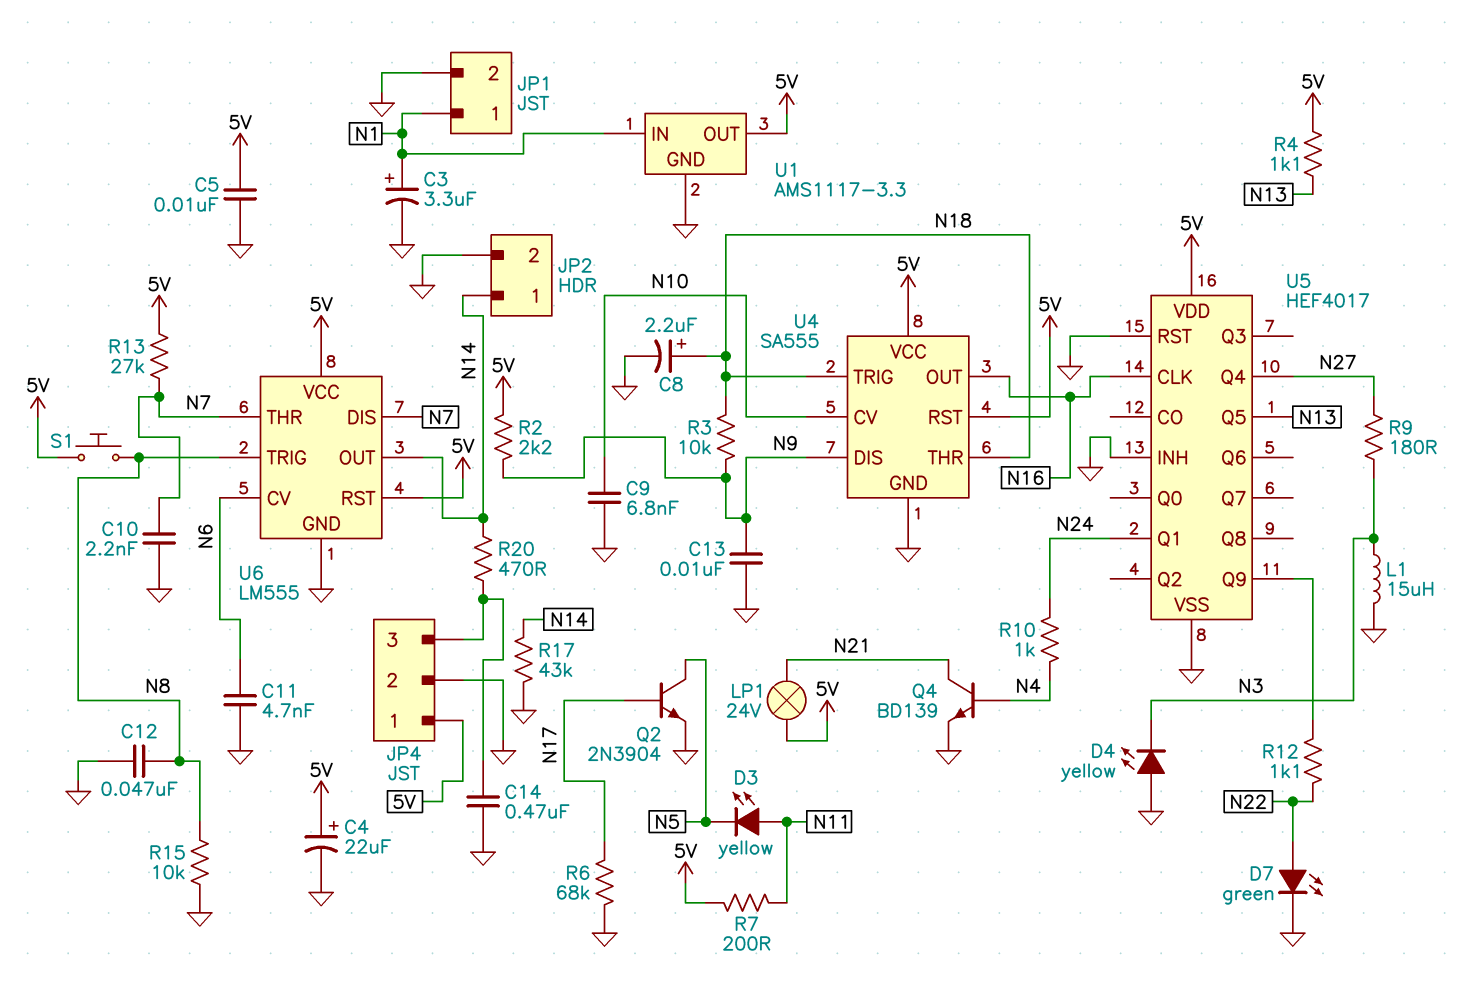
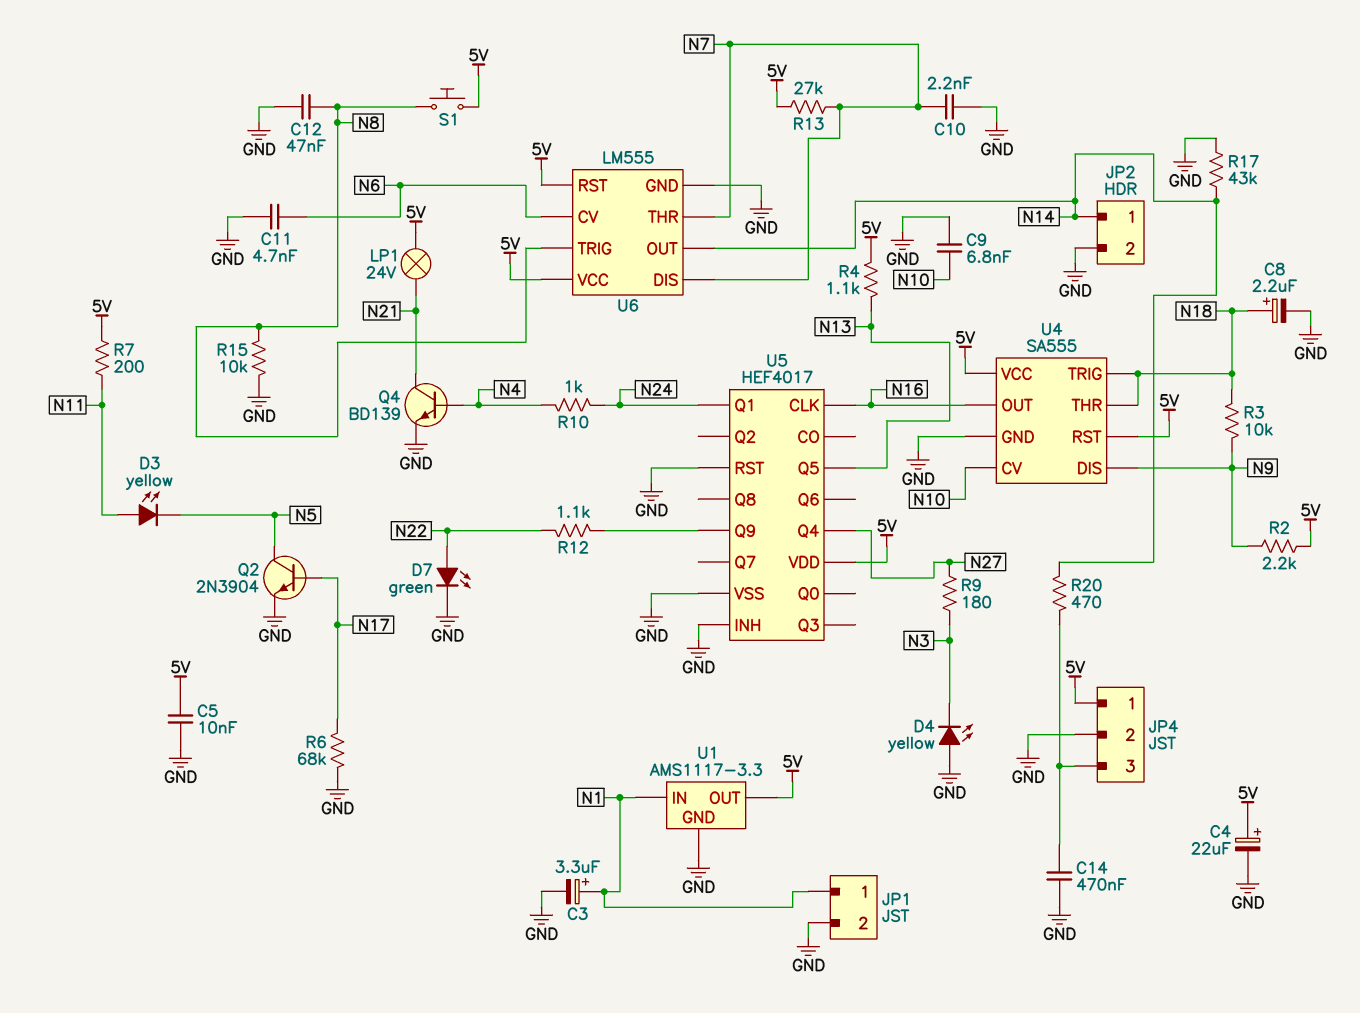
C13: 10nF (GND, N9) -> none
L1: 15uH (GND, N3) -> none

